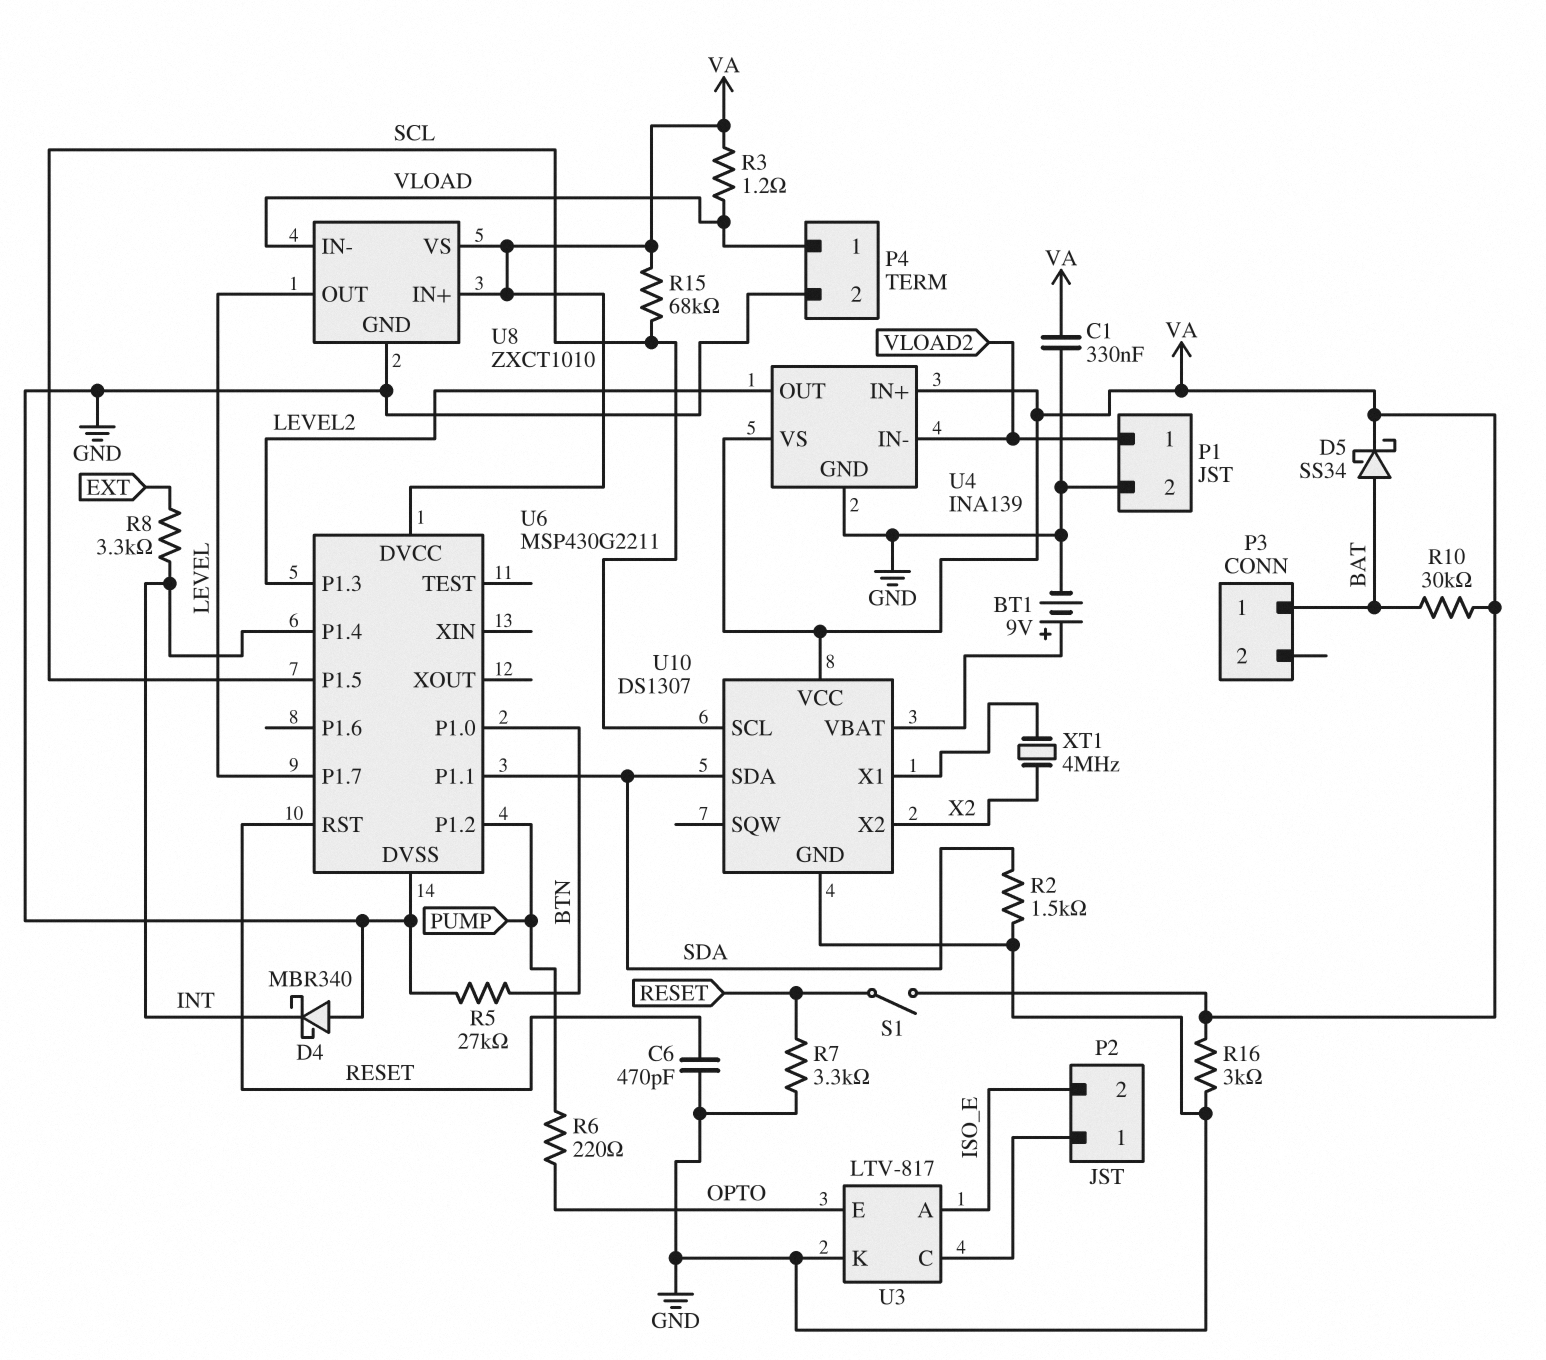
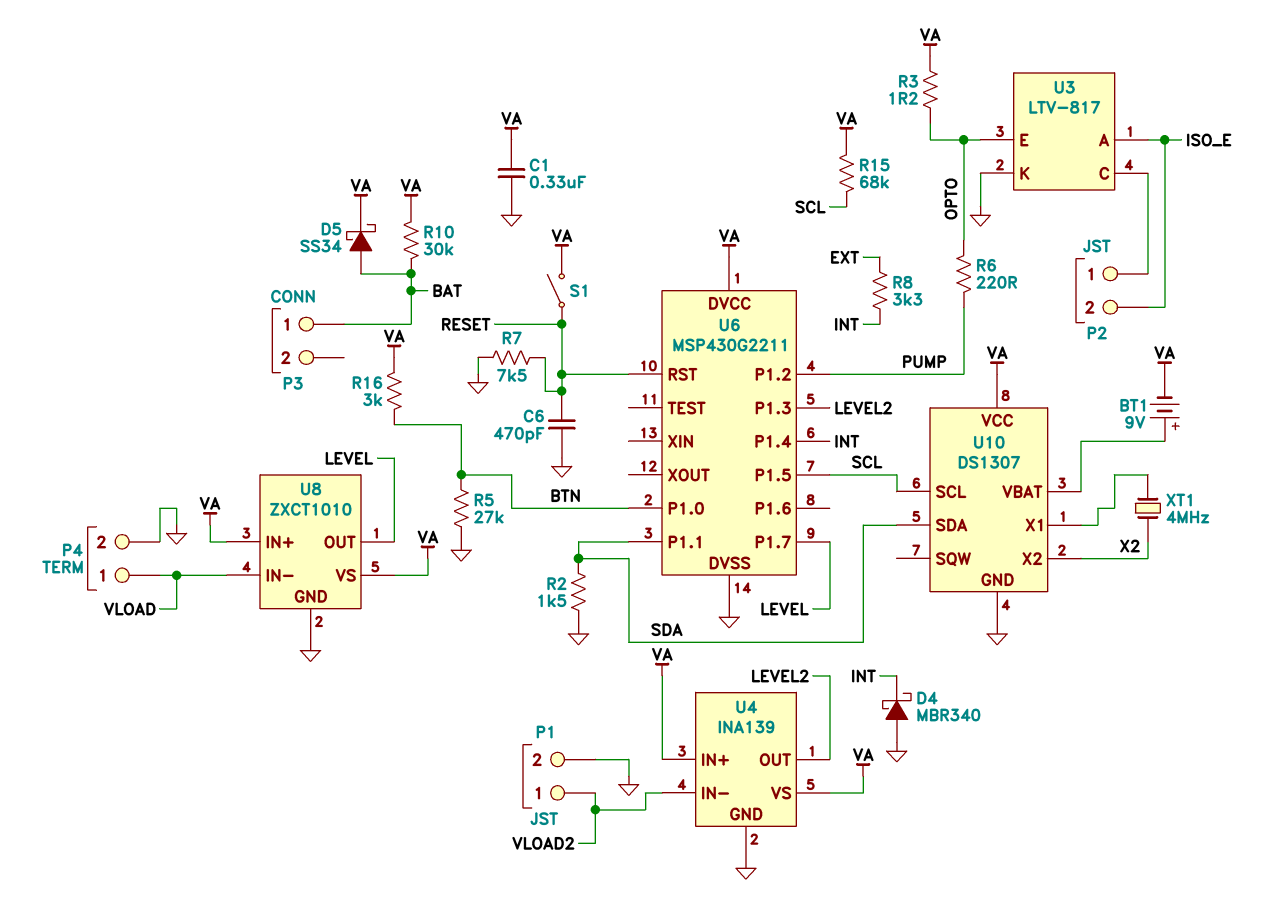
BT1: 9V (plus U10/VBAT, minus GND) -> 9V (plus U10/VBAT, minus VA)
R3: 1.2 (VA, VLOAD) -> 1.2 (OPTO, VA)
R7: 3.3k (GND, RESET) -> 7.5k (GND, RESET)
R16: 3k (GND, VA) -> 3k (BTN, VA)

